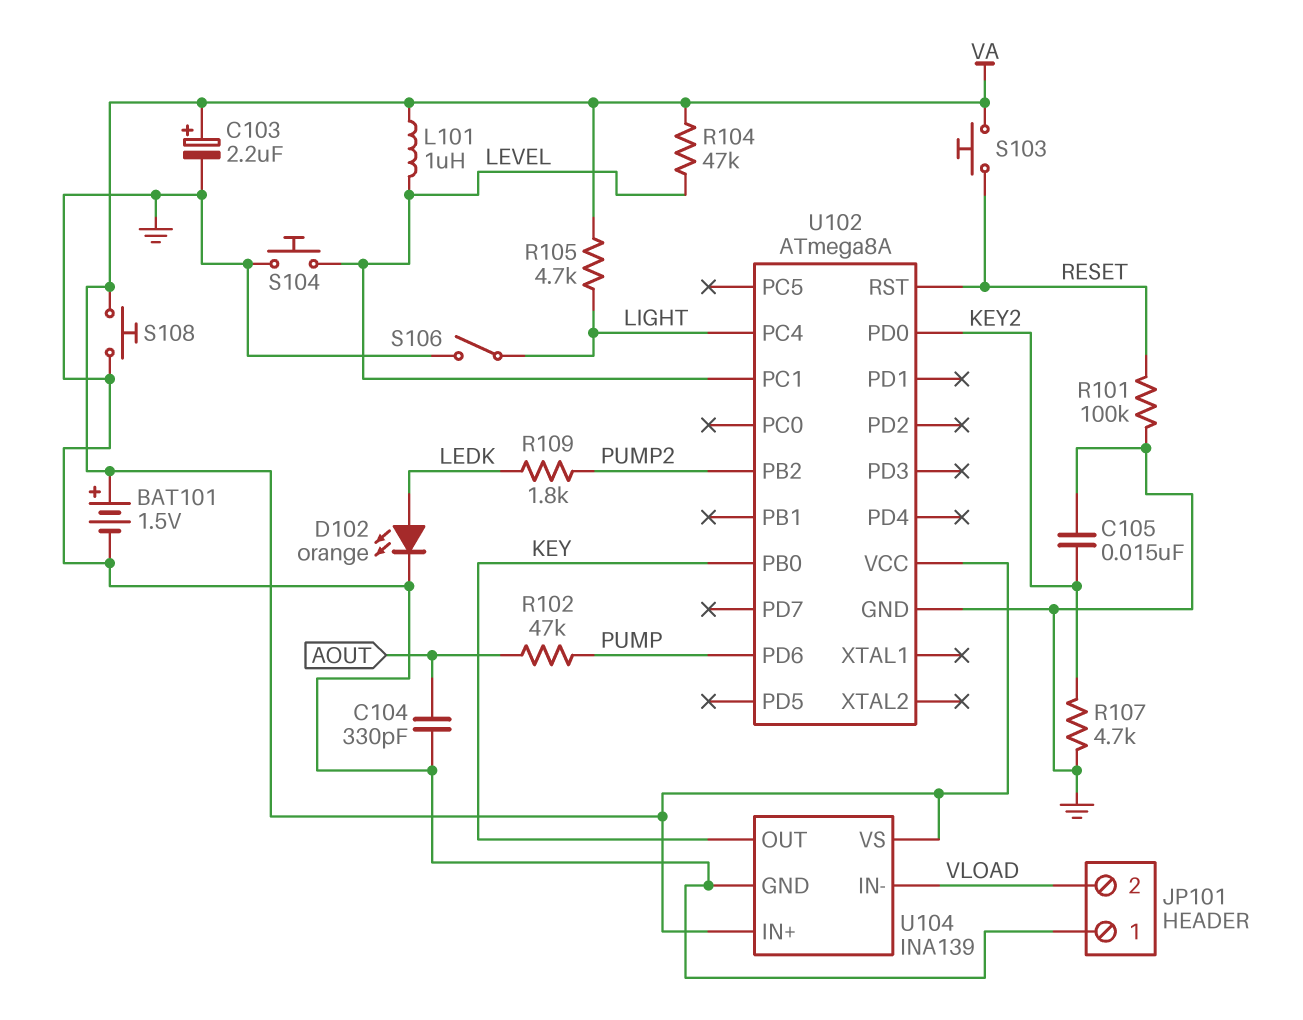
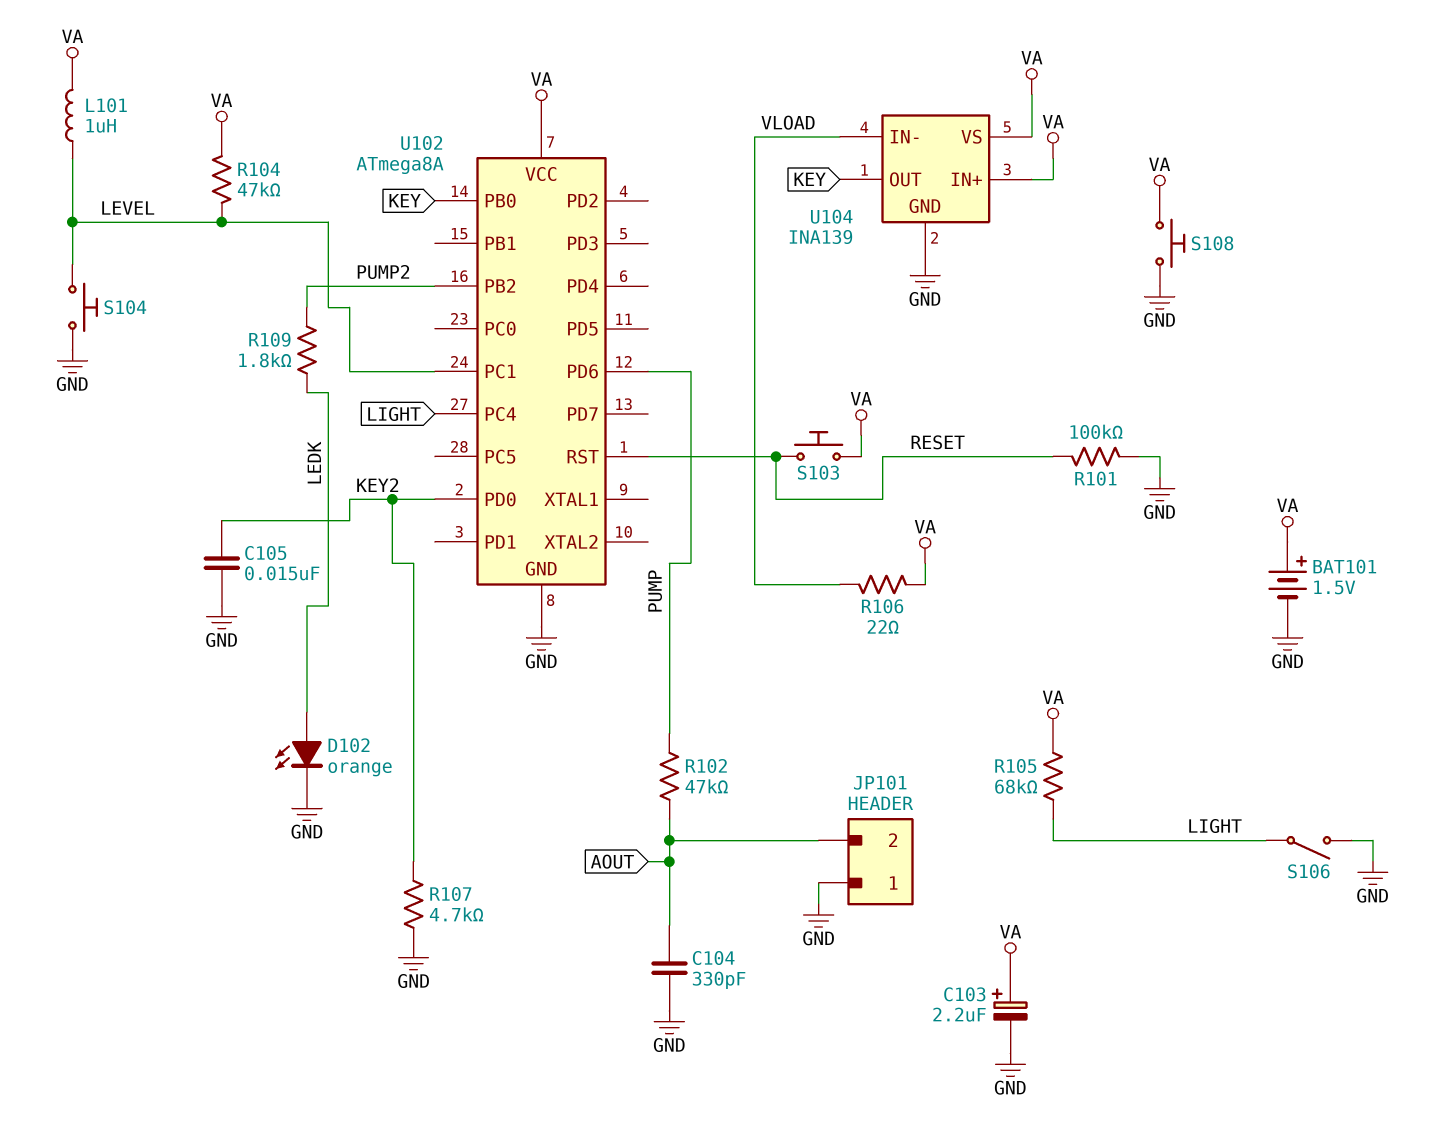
JP101 pin 2: VLOAD -> AOUT
R105: 4.7k (LIGHT, VA) -> 68k (LIGHT, VA)
R106: none -> 22 (VA, VLOAD)

